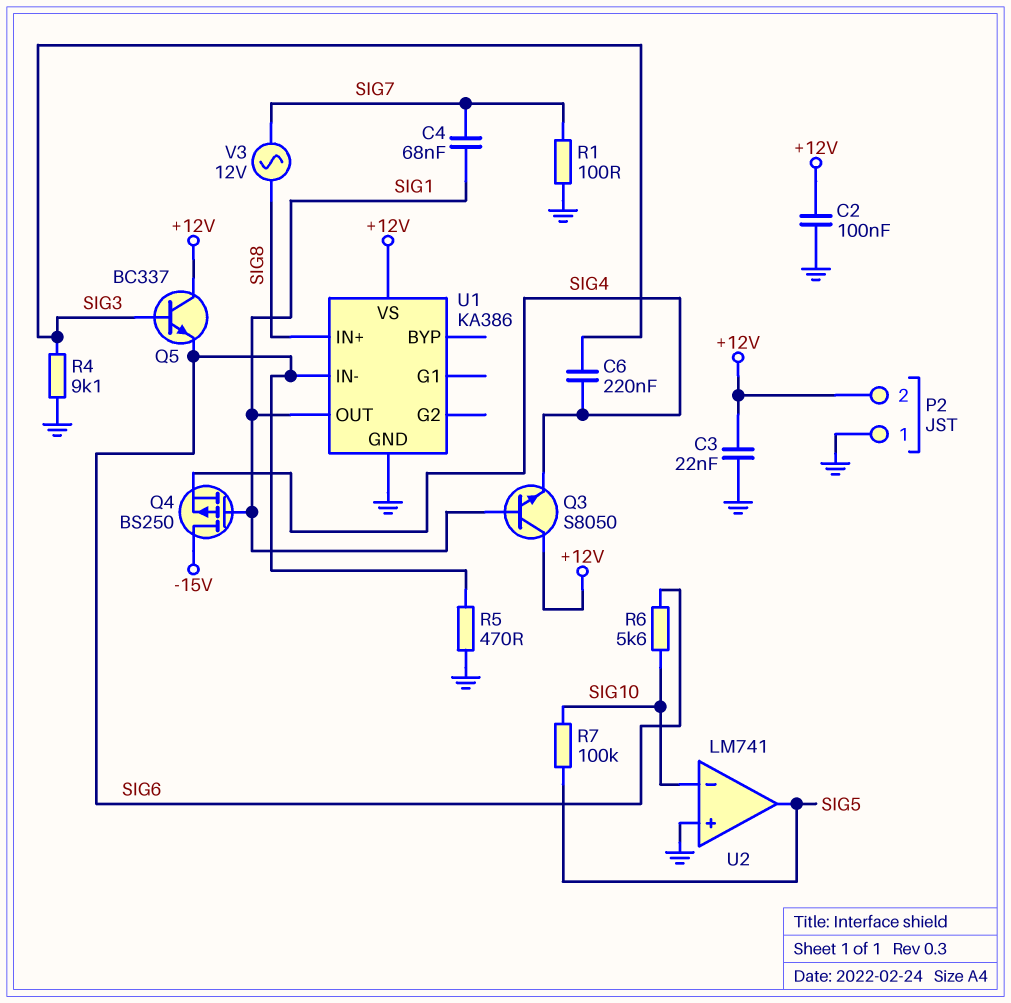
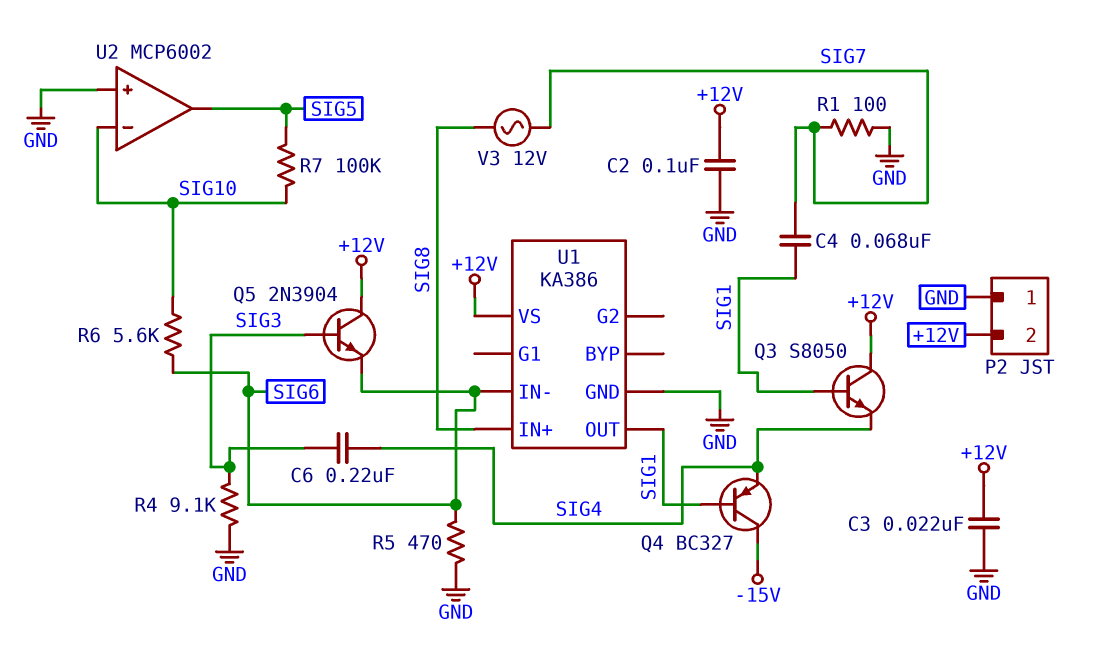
Q4: PMOS BS250 (G SIG1, D -15V, S SIG4) -> PNP BC327 (B SIG1, C -15V, E SIG4)
Q5: NPN BC337 (B SIG3, C +12V, E SIG6) -> NPN 2N3904 (B SIG3, C +12V, E SIG6)
U2: LM741 -> MCP6002

